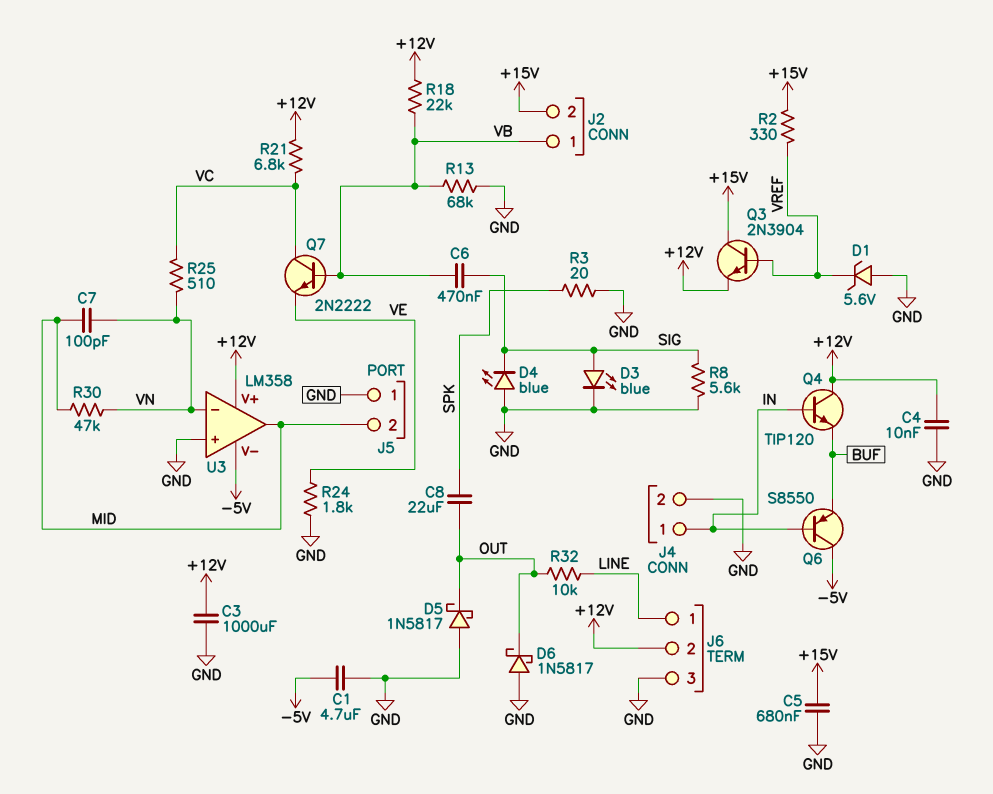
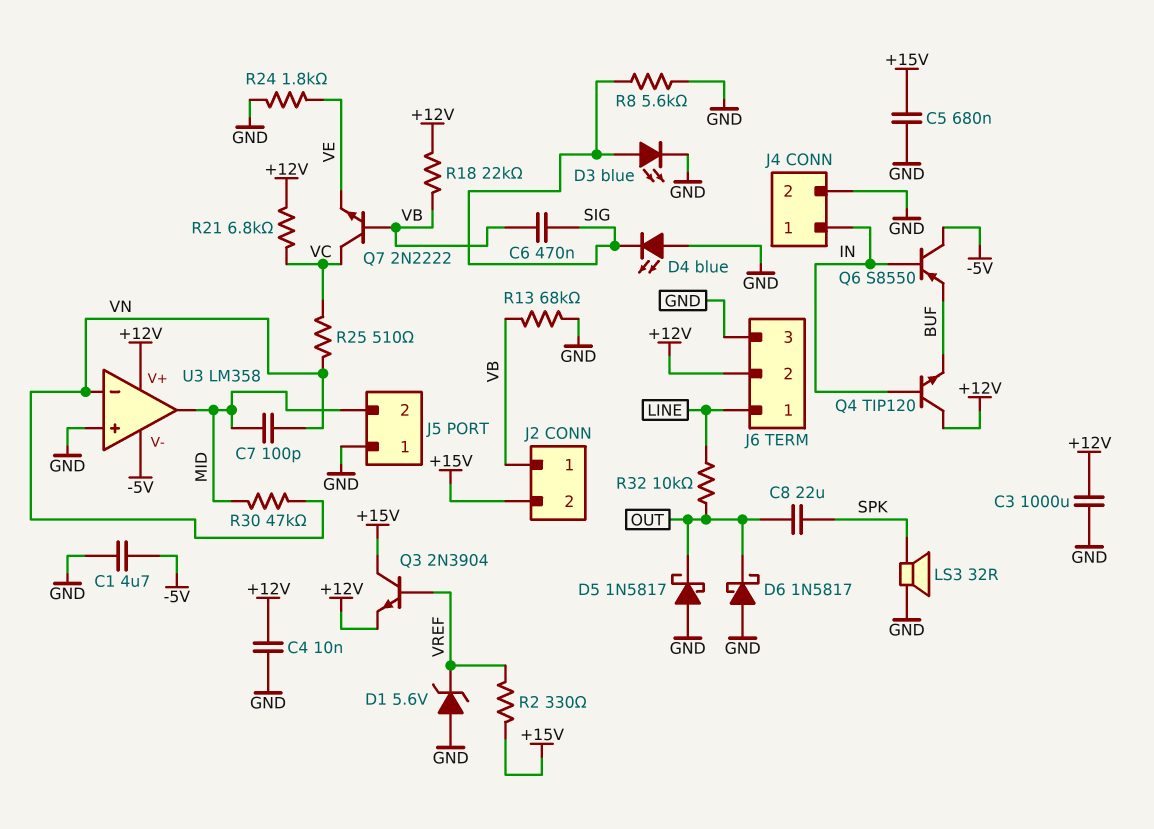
LS3: none -> speaker 32R (GND, SPK)
R3: 20 (GND, SPK) -> none

